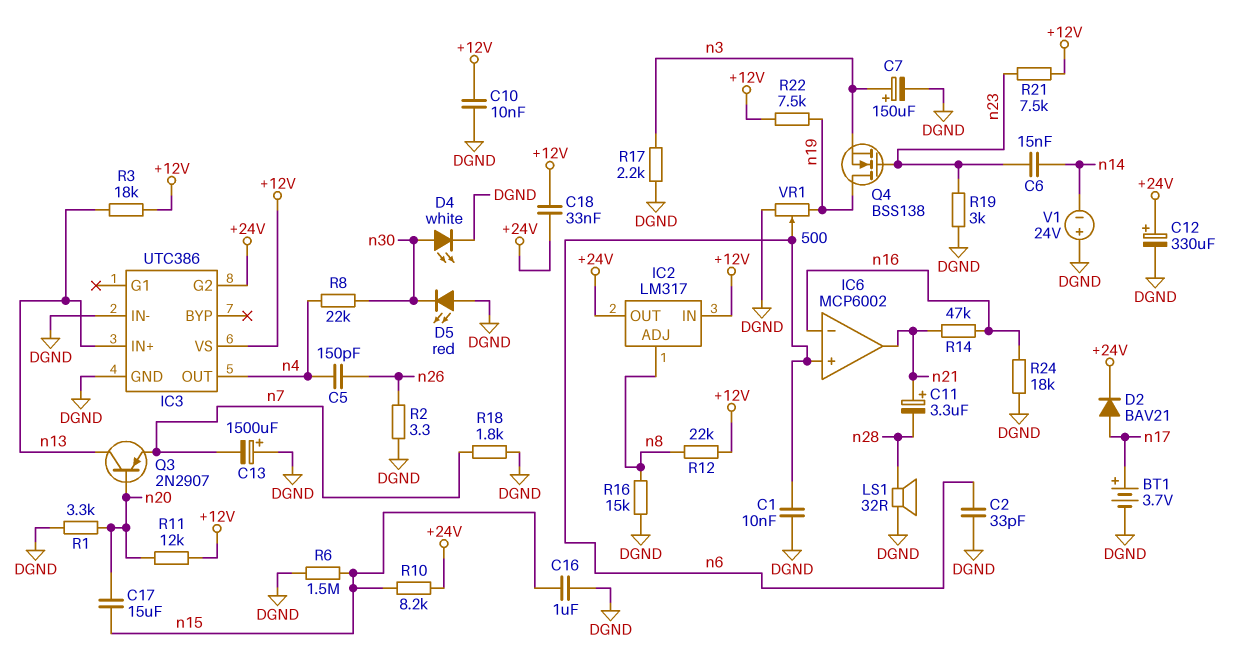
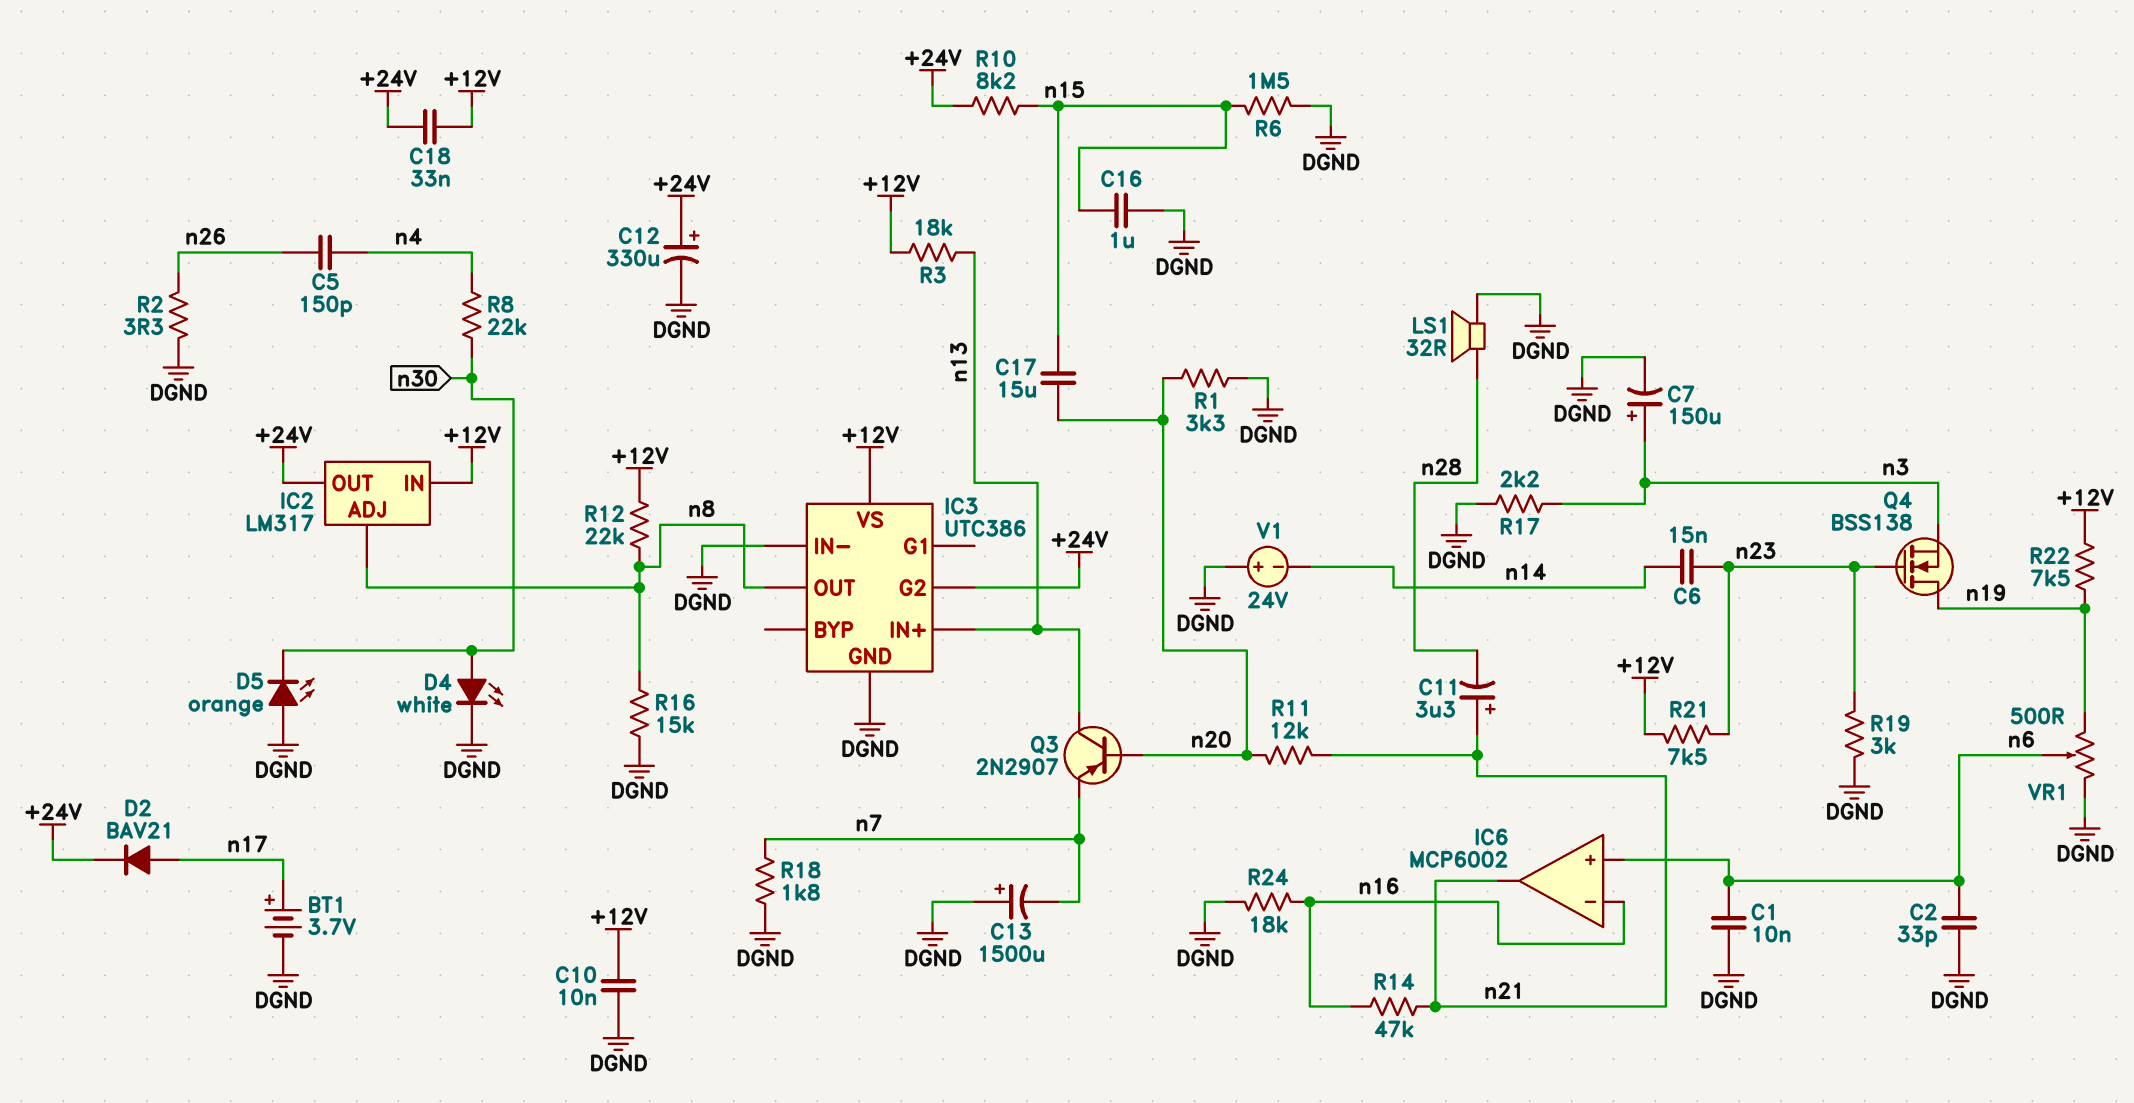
D5: LED red (A DGND, K n30) -> LED orange (A DGND, K n30)
IC3 pin OUT: n4 -> n8
R11: 12k (+12V, n20) -> 12k (n20, n21)

